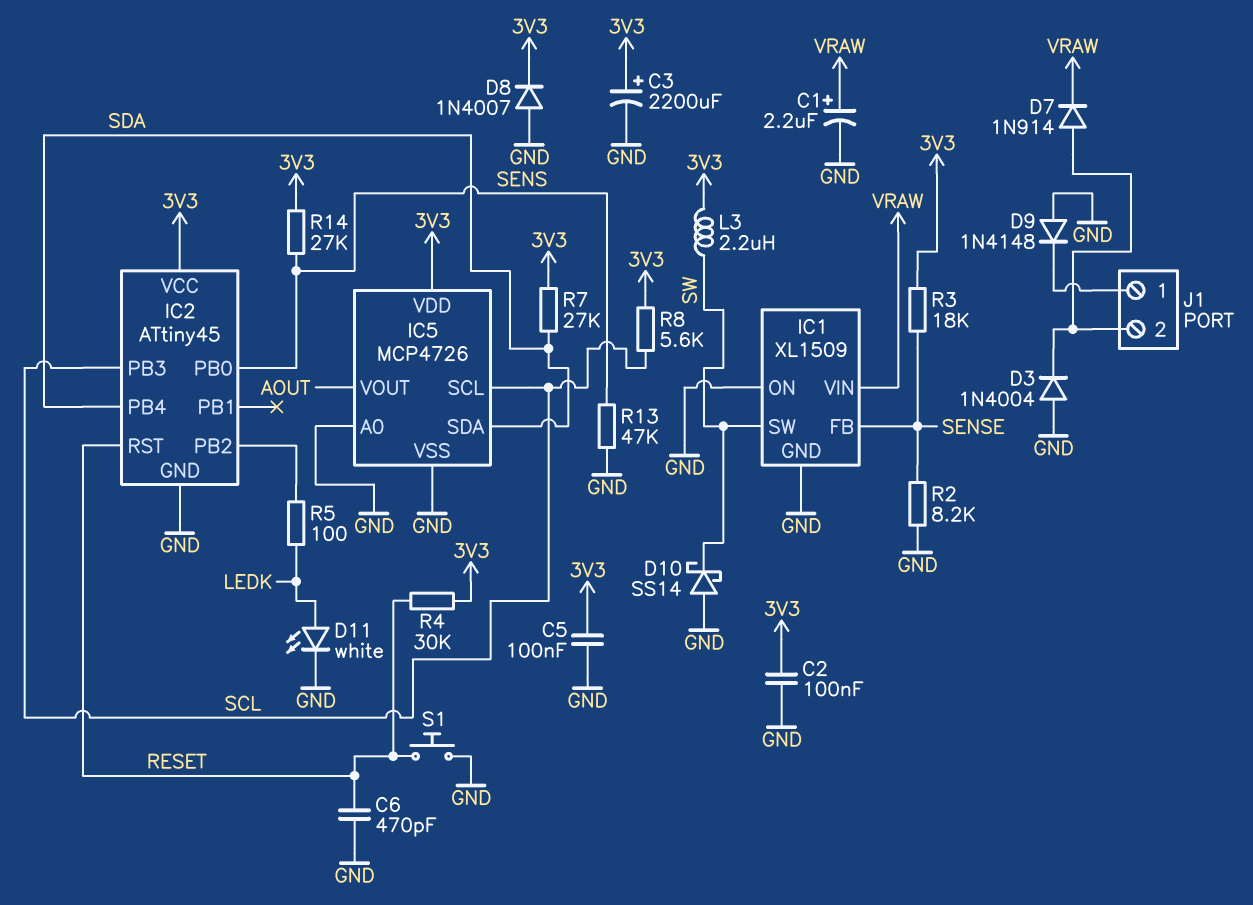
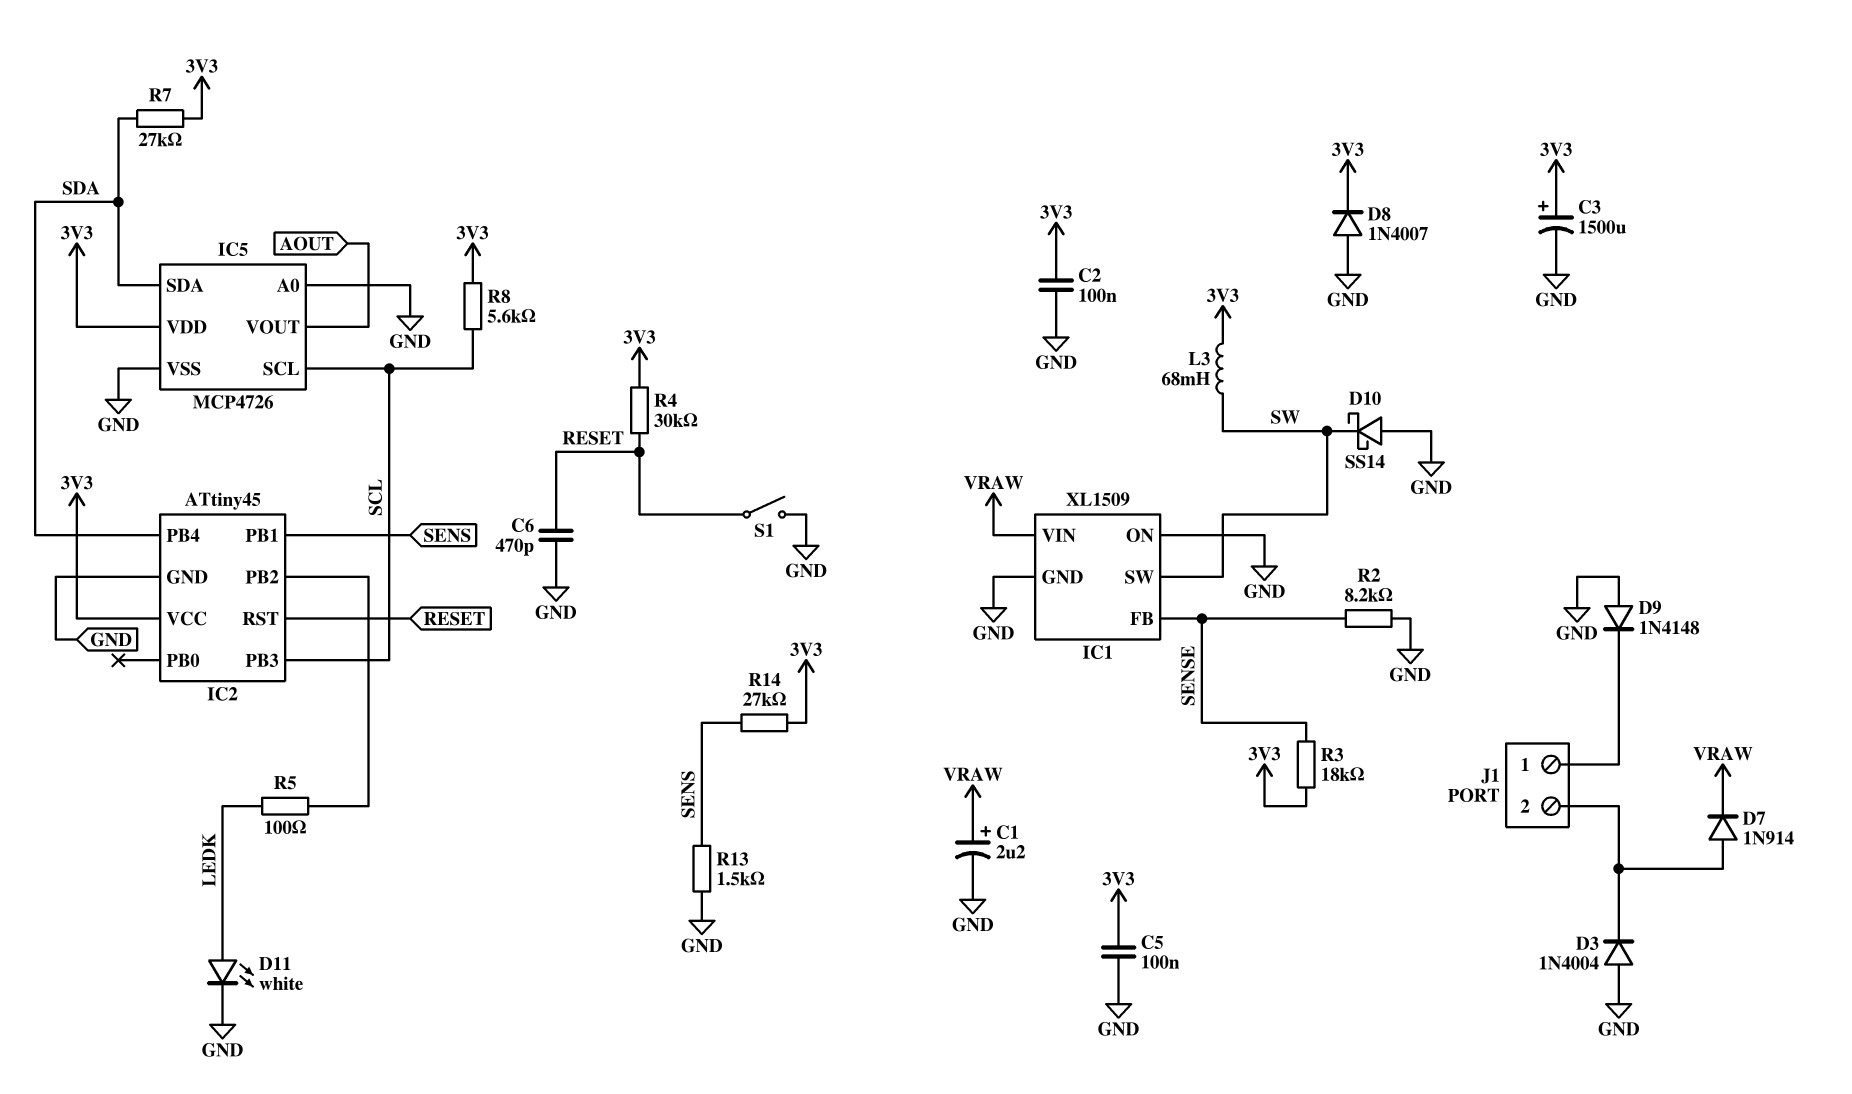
C3: 2200uF (plus 3V3, minus GND) -> 1500uF (plus 3V3, minus GND)
IC2 pin PB0: SENS -> none
IC2 pin PB1: none -> SENS
L3: 2.2uH (3V3, SW) -> 68mH (3V3, SW)
R13: 47k (GND, SENS) -> 1.5k (GND, SENS)
S1: button (GND, RESET) -> switch (GND, RESET)

